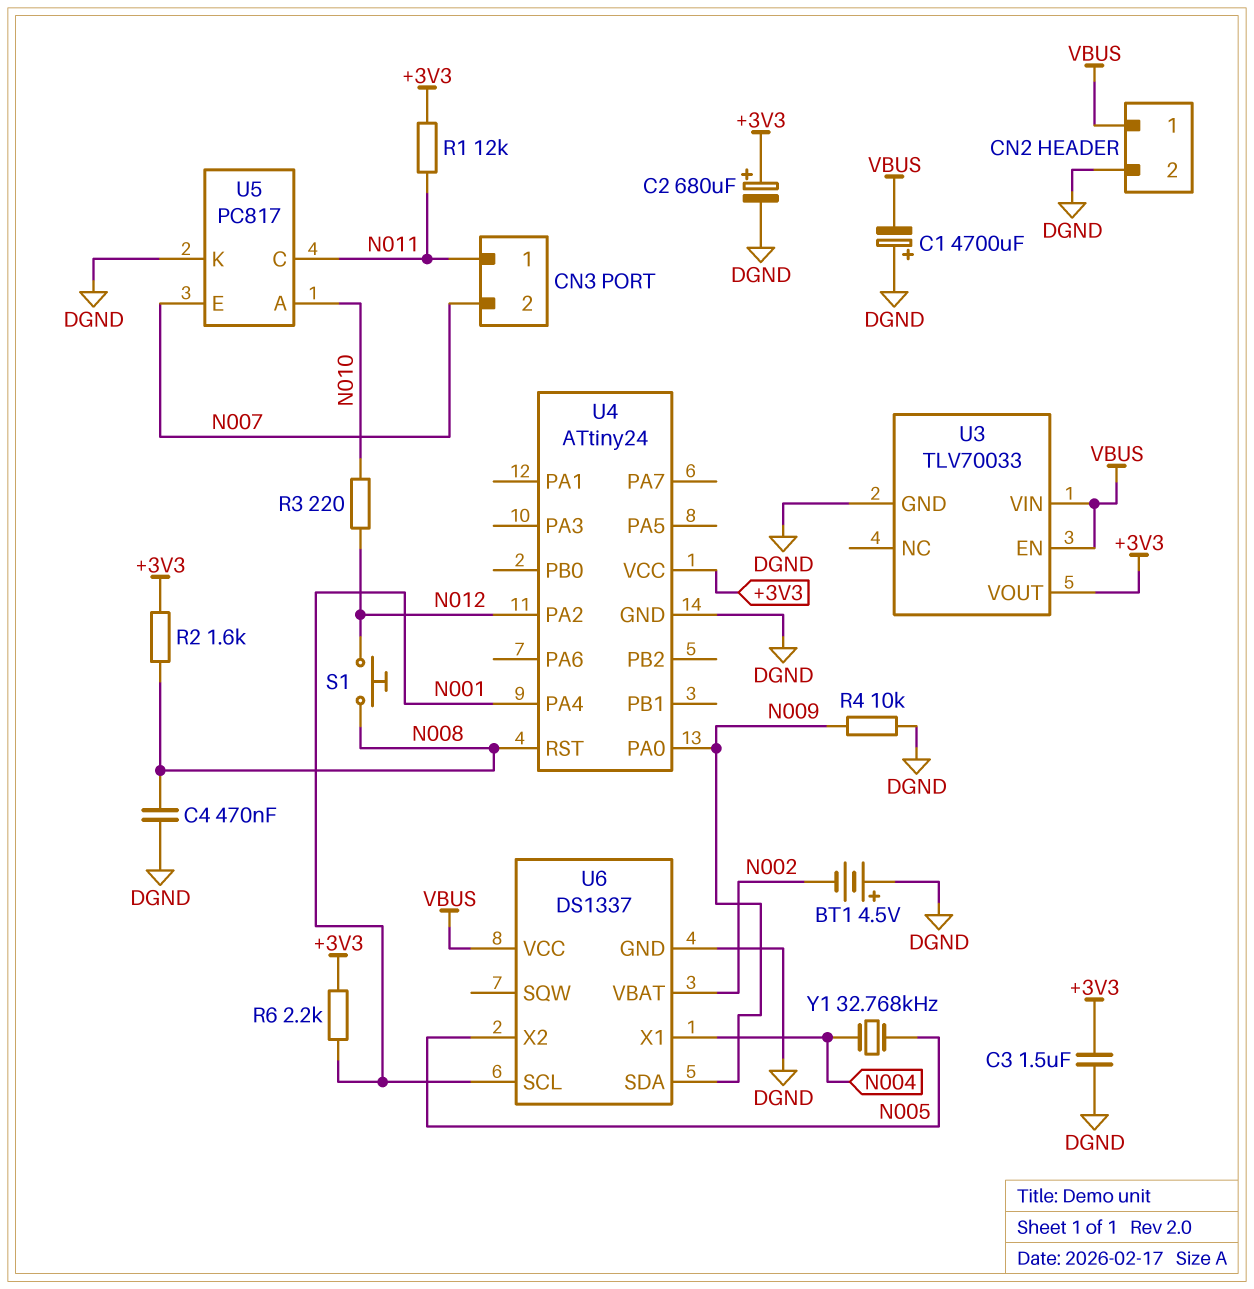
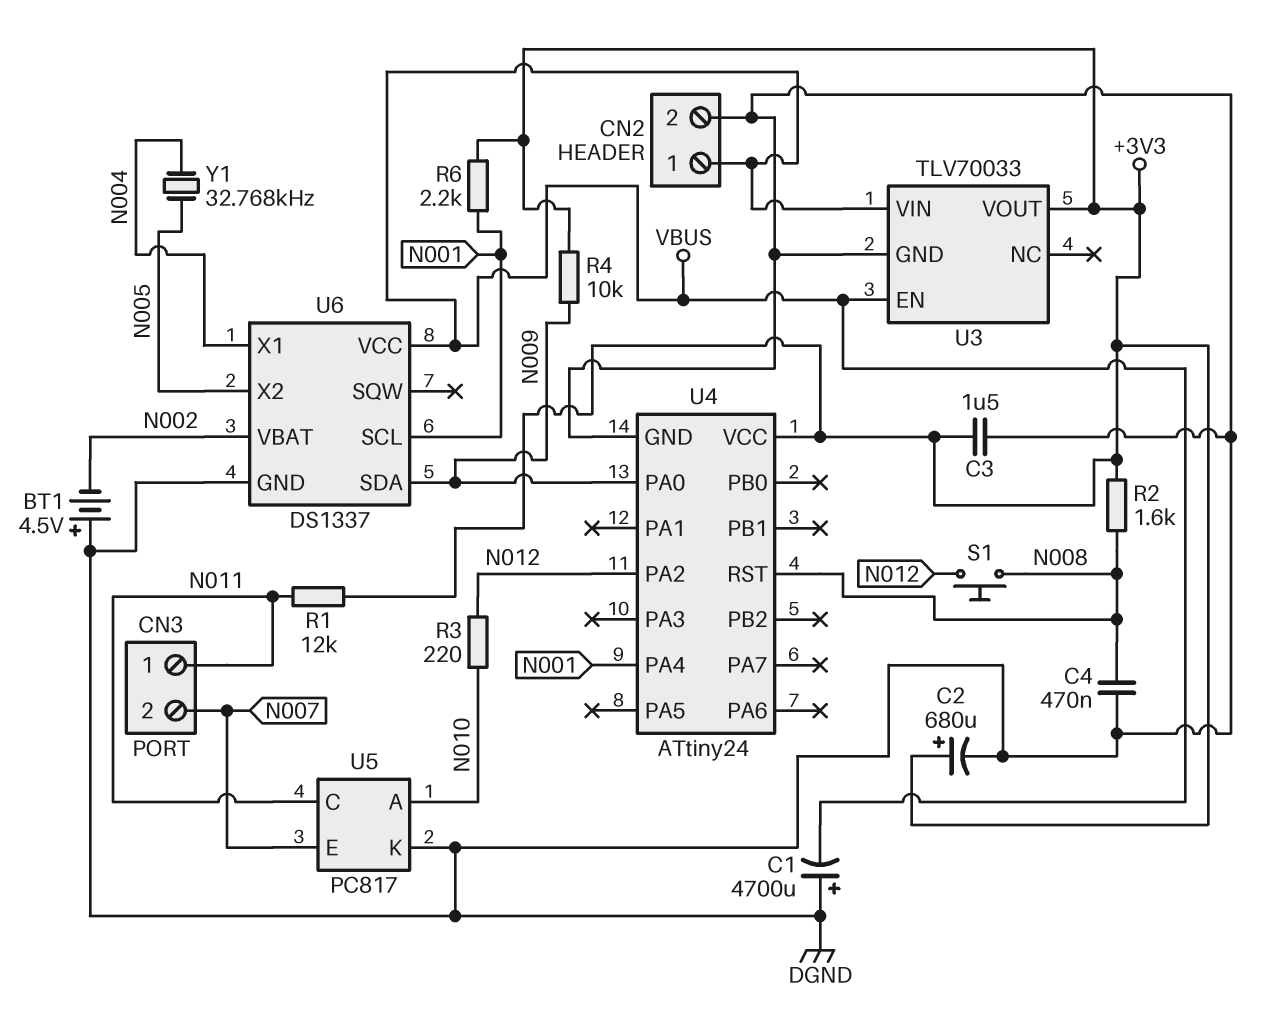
R4: 10k (DGND, N009) -> 10k (+3V3, N009)

